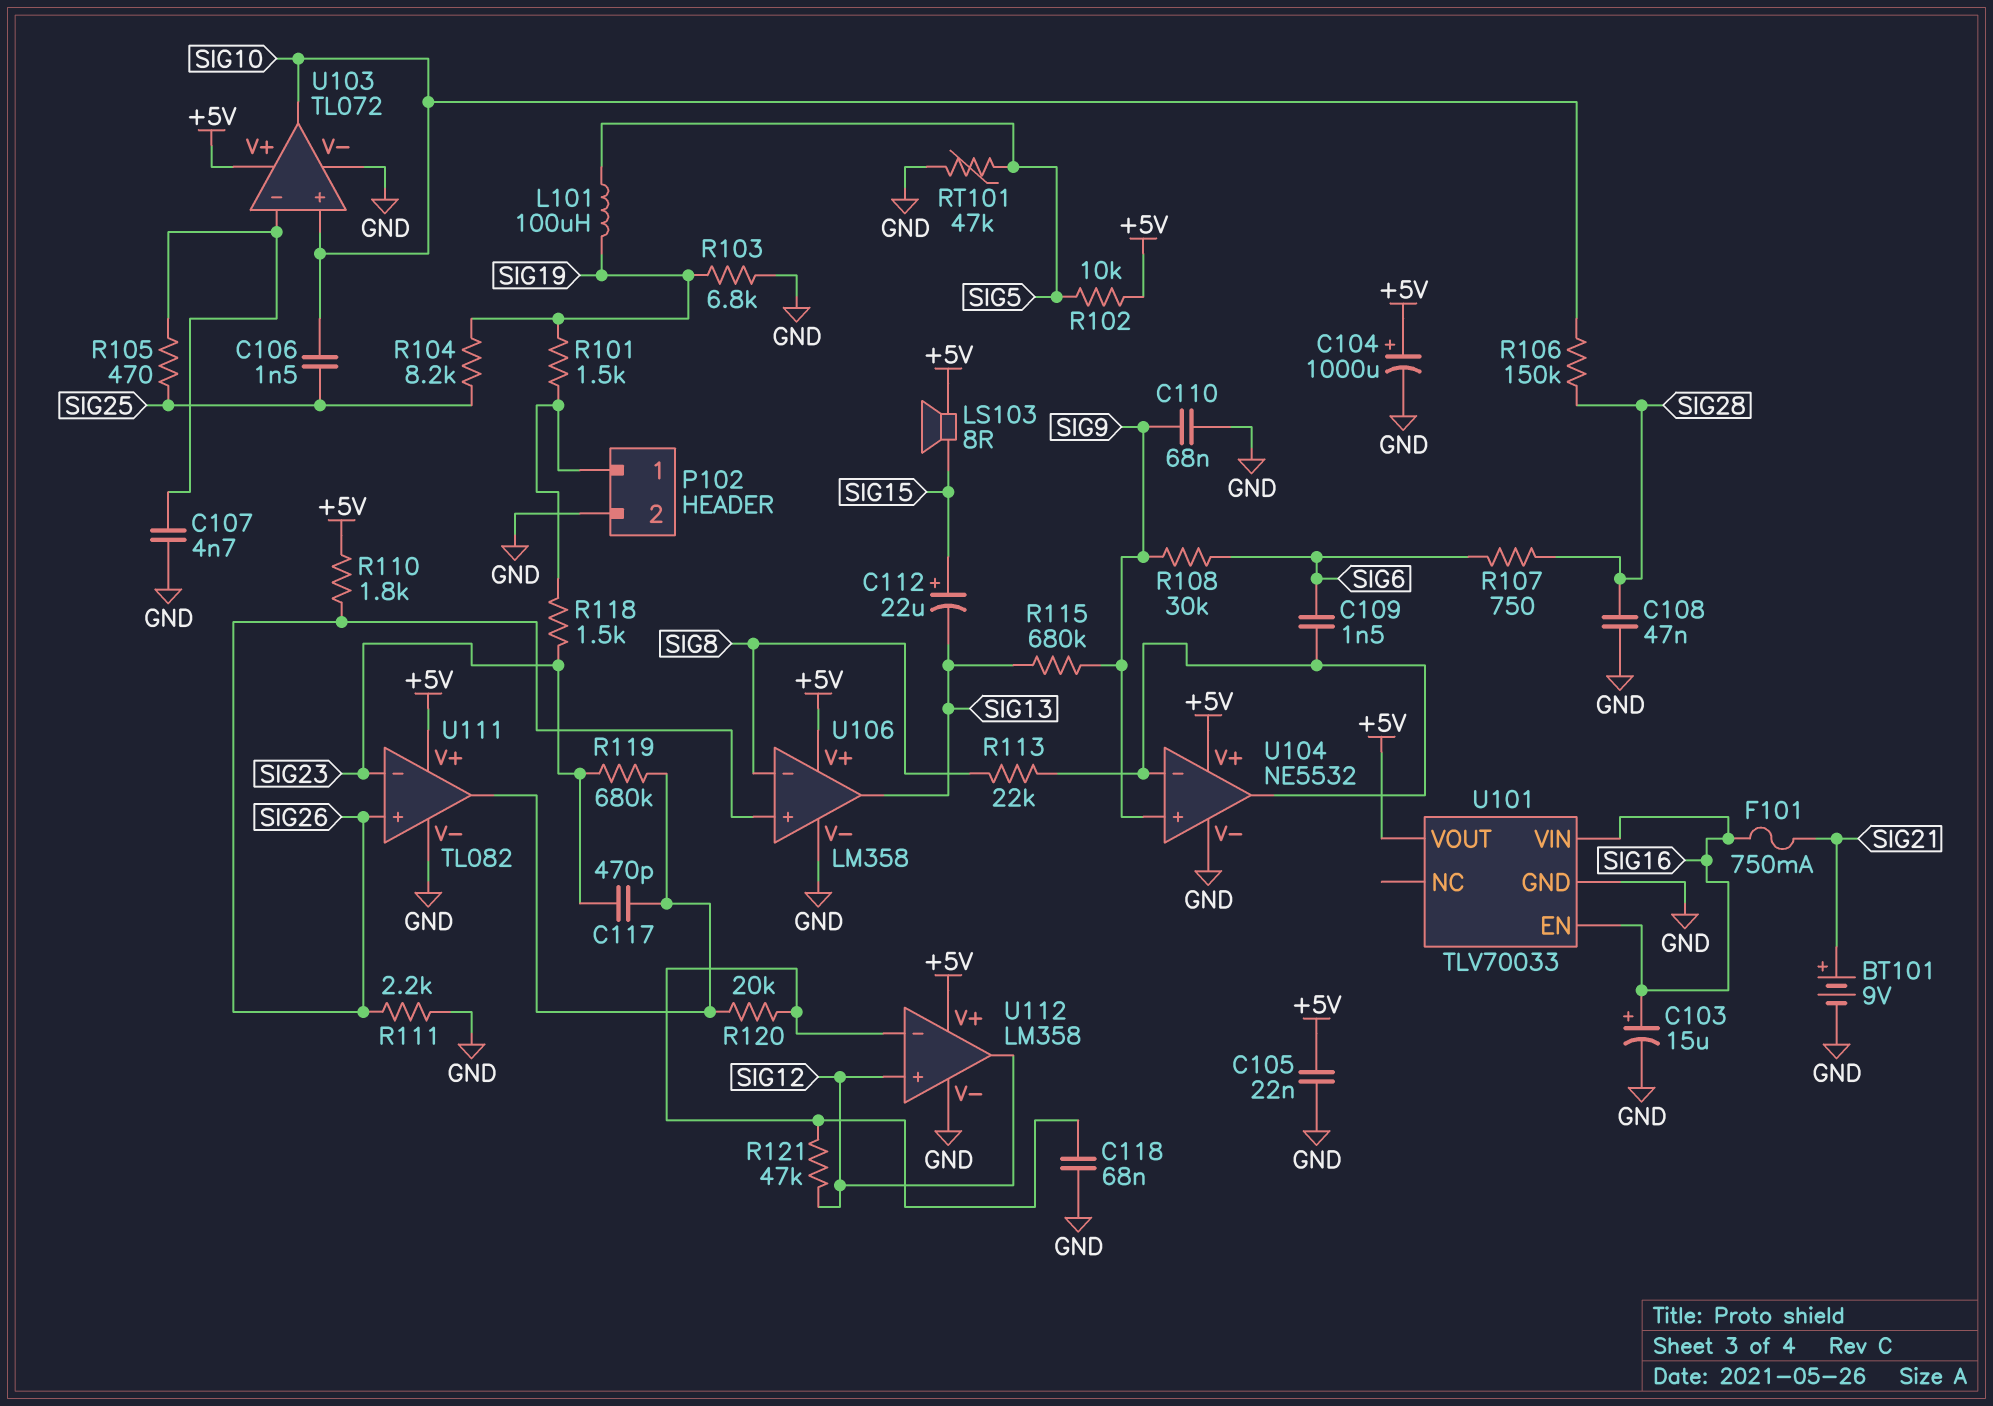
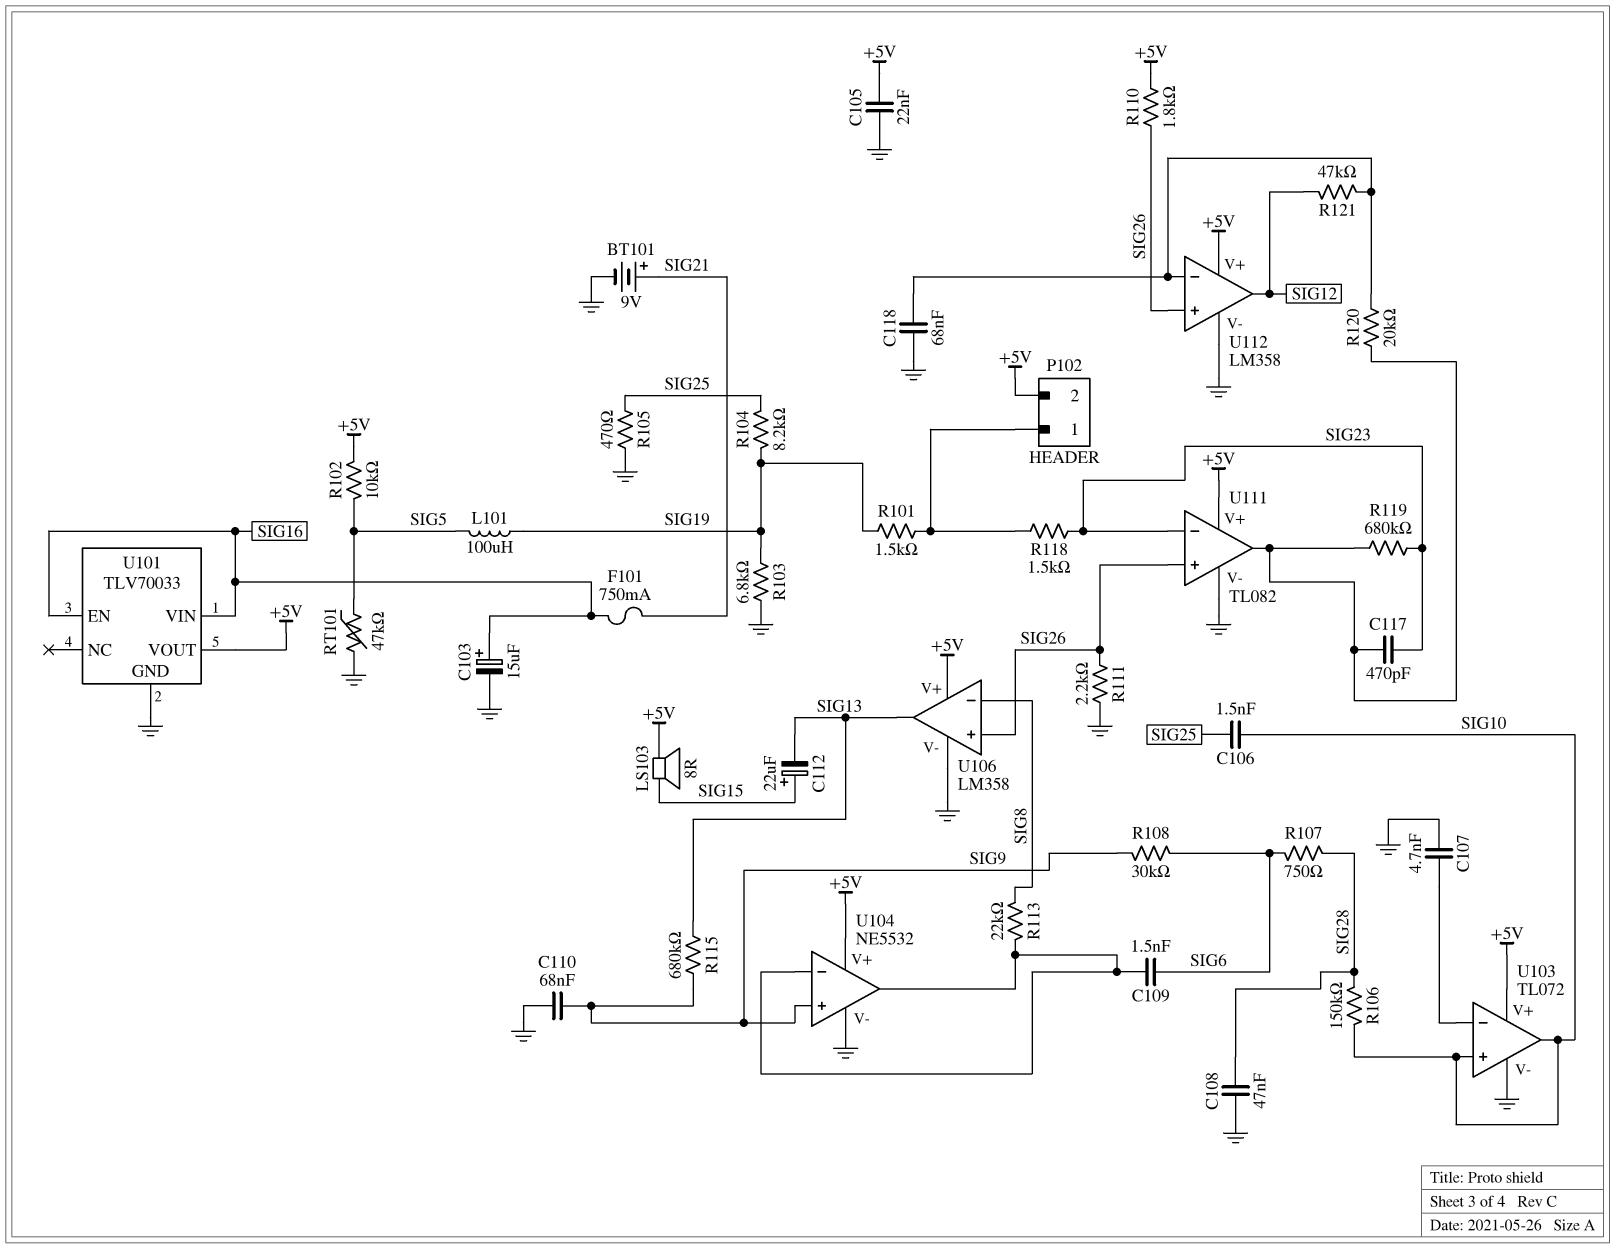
C104: 1000uF (plus +5V, minus GND) -> none
P102 pin 2: GND -> +5V
R105: 470 (SIG25, U103/in-) -> 470 (GND, SIG25)
U112 pin in+: SIG12 -> SIG26

